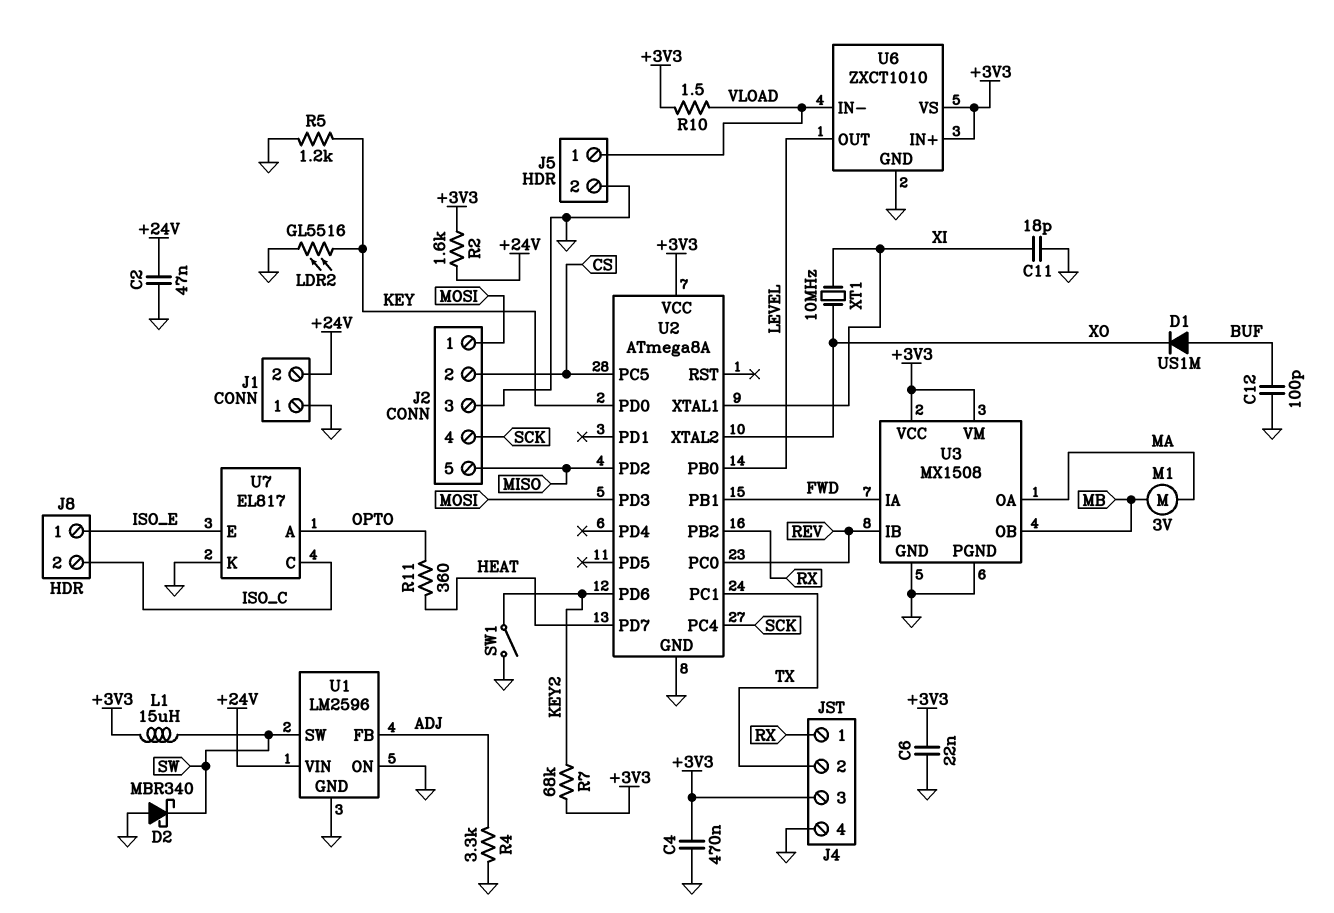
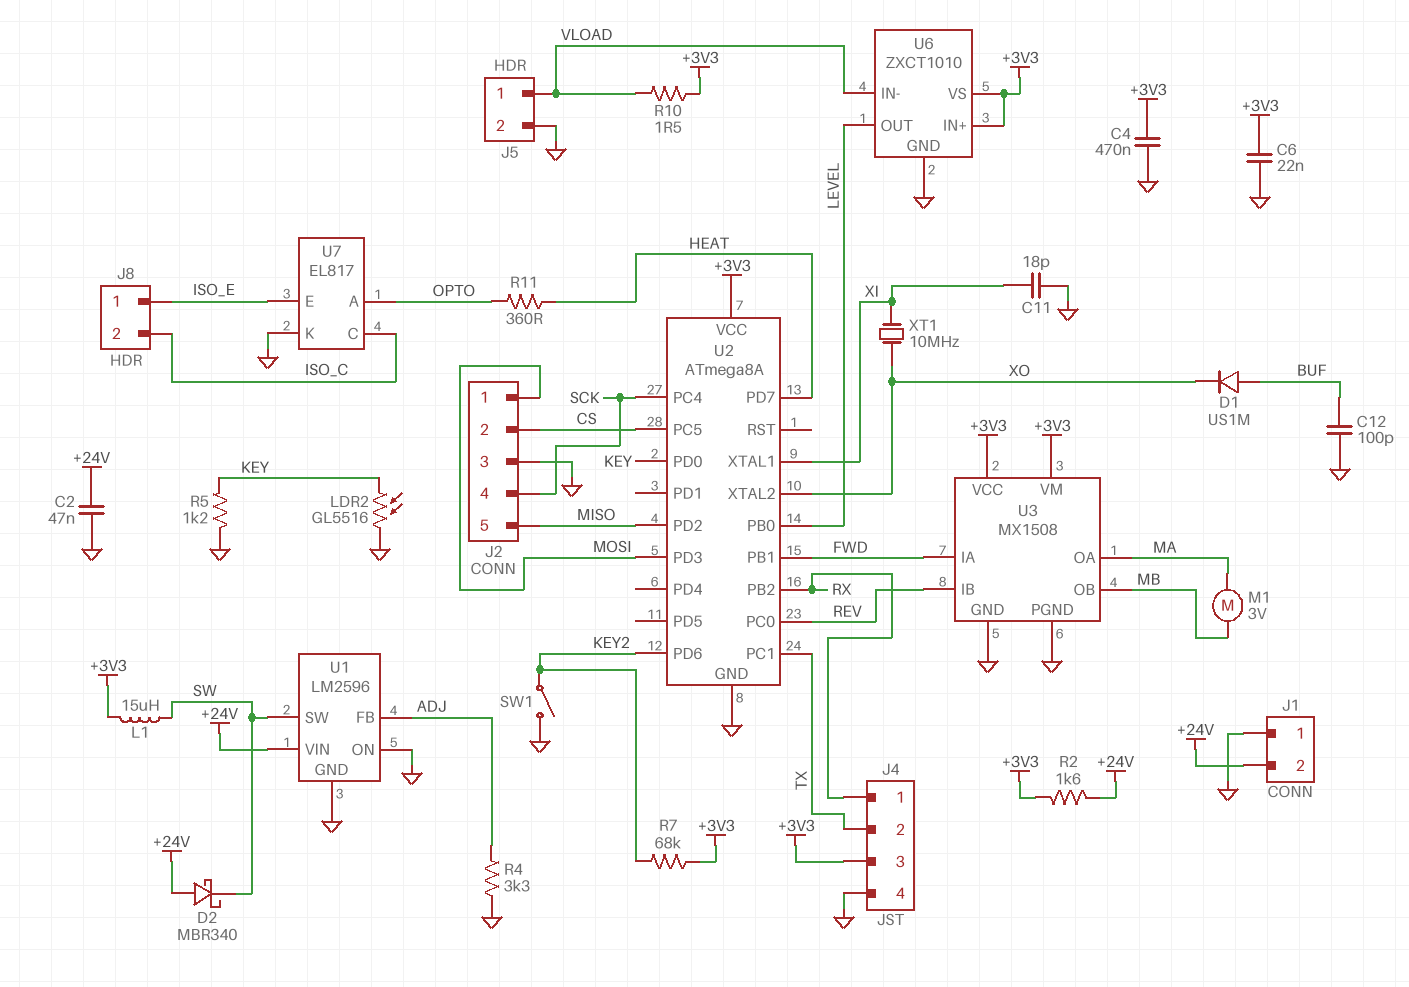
D2: schottky MBR340 (A GND, K SW) -> schottky MBR340 (A +24V, K SW)

